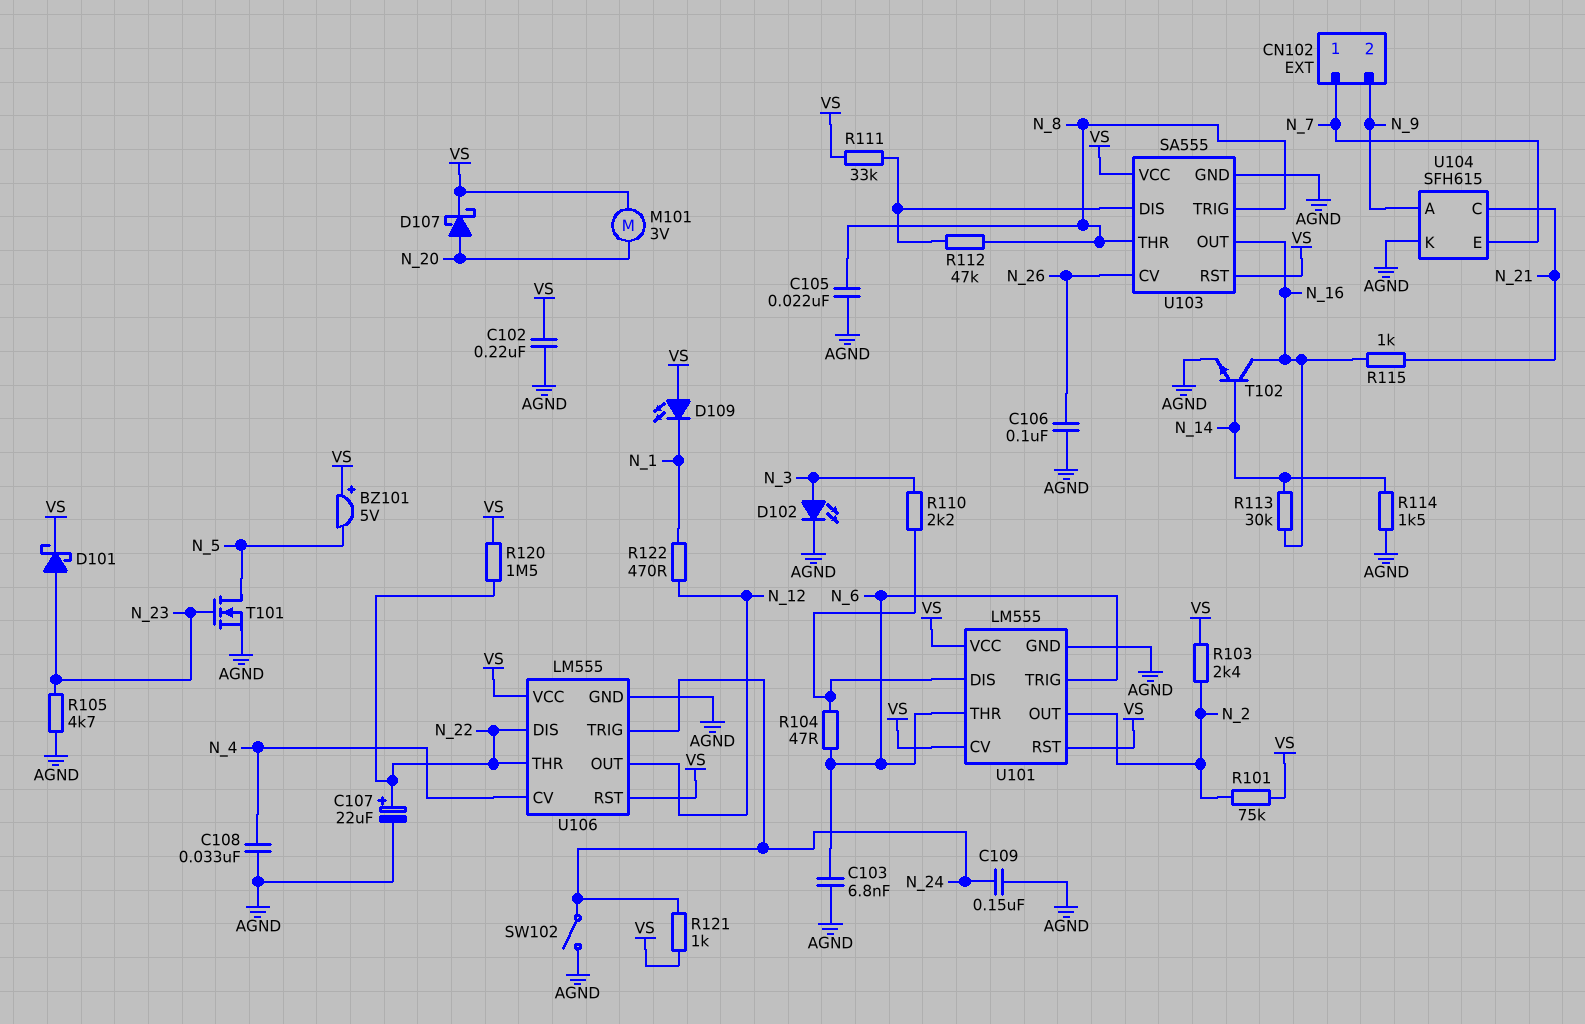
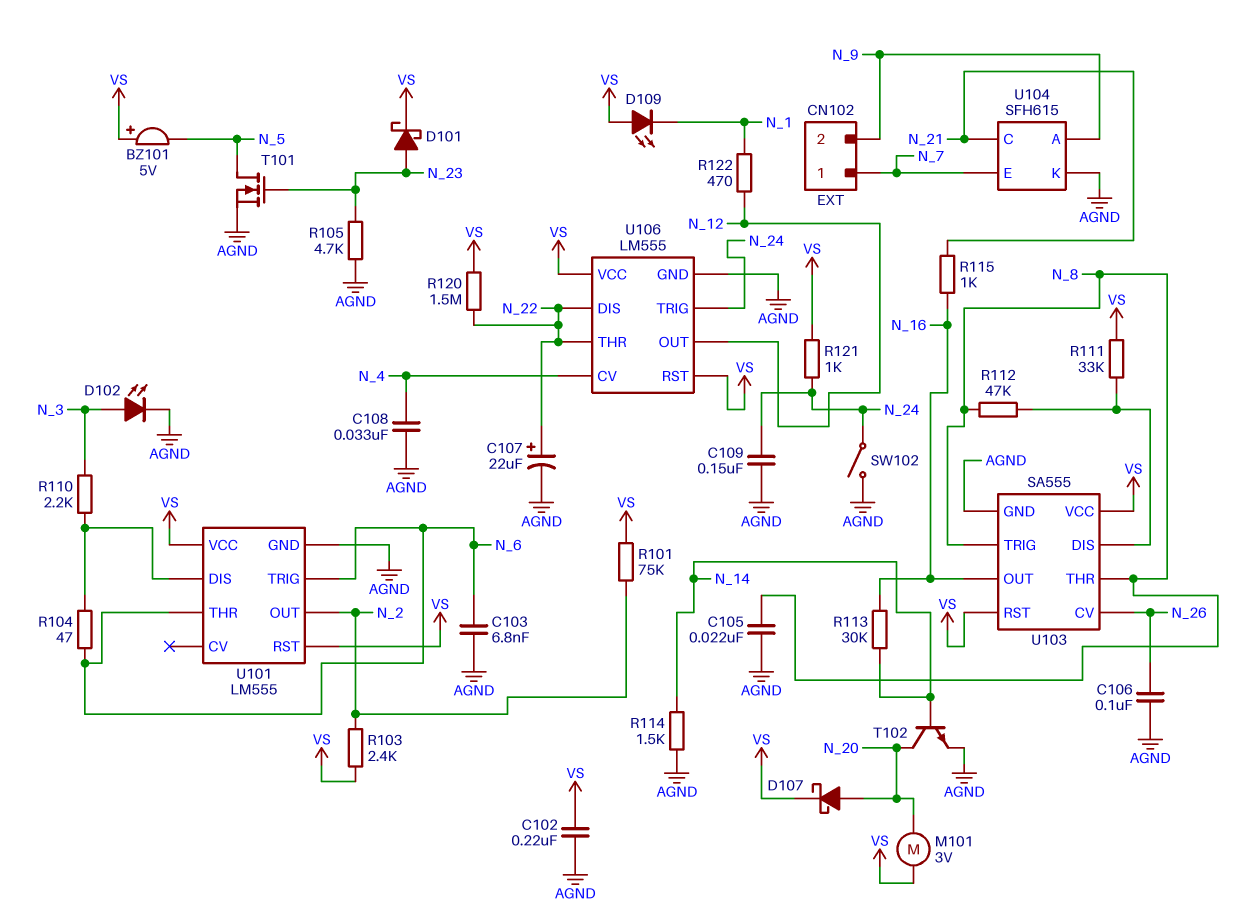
T102: NPN (B N_14, C N_16, E AGND) -> NPN (B N_14, C N_20, E AGND)
U101 pin CV: VS -> none

